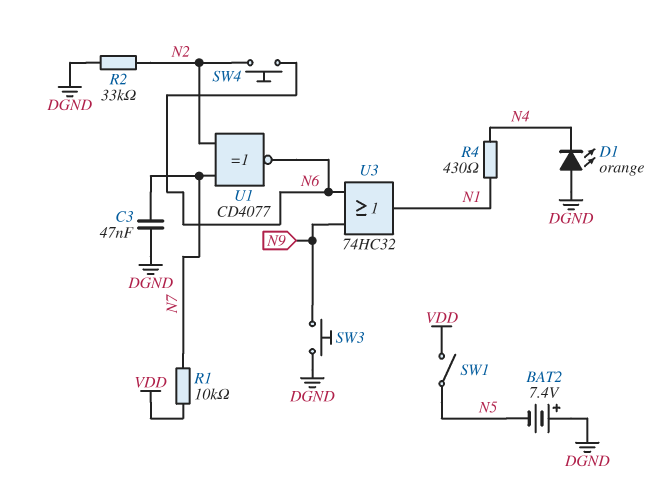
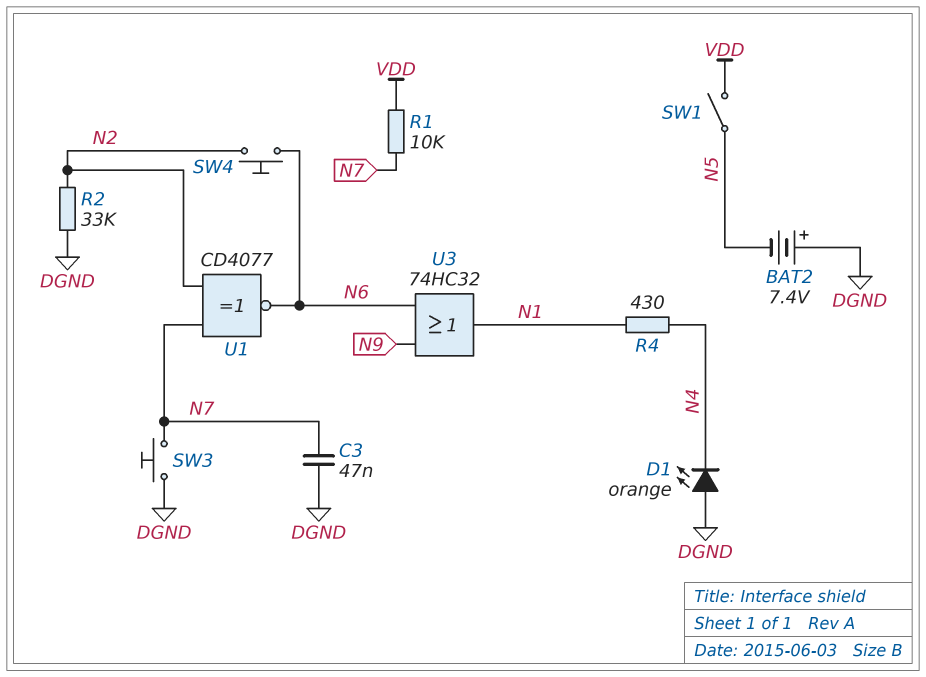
SW3: button (DGND, N9) -> button (DGND, N7)

